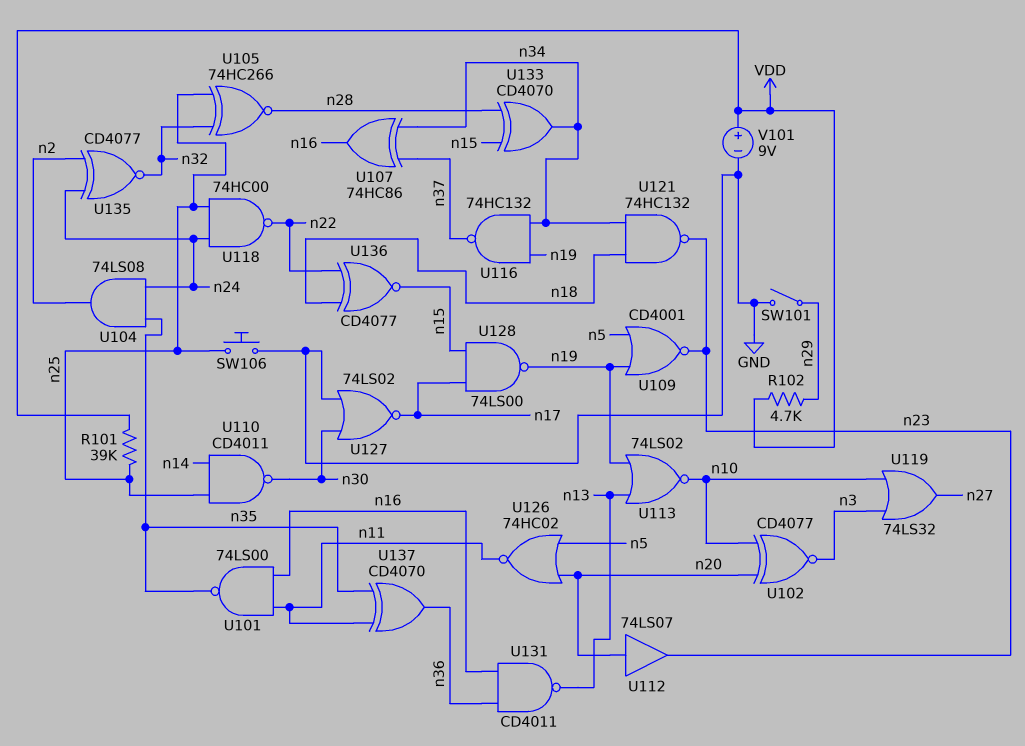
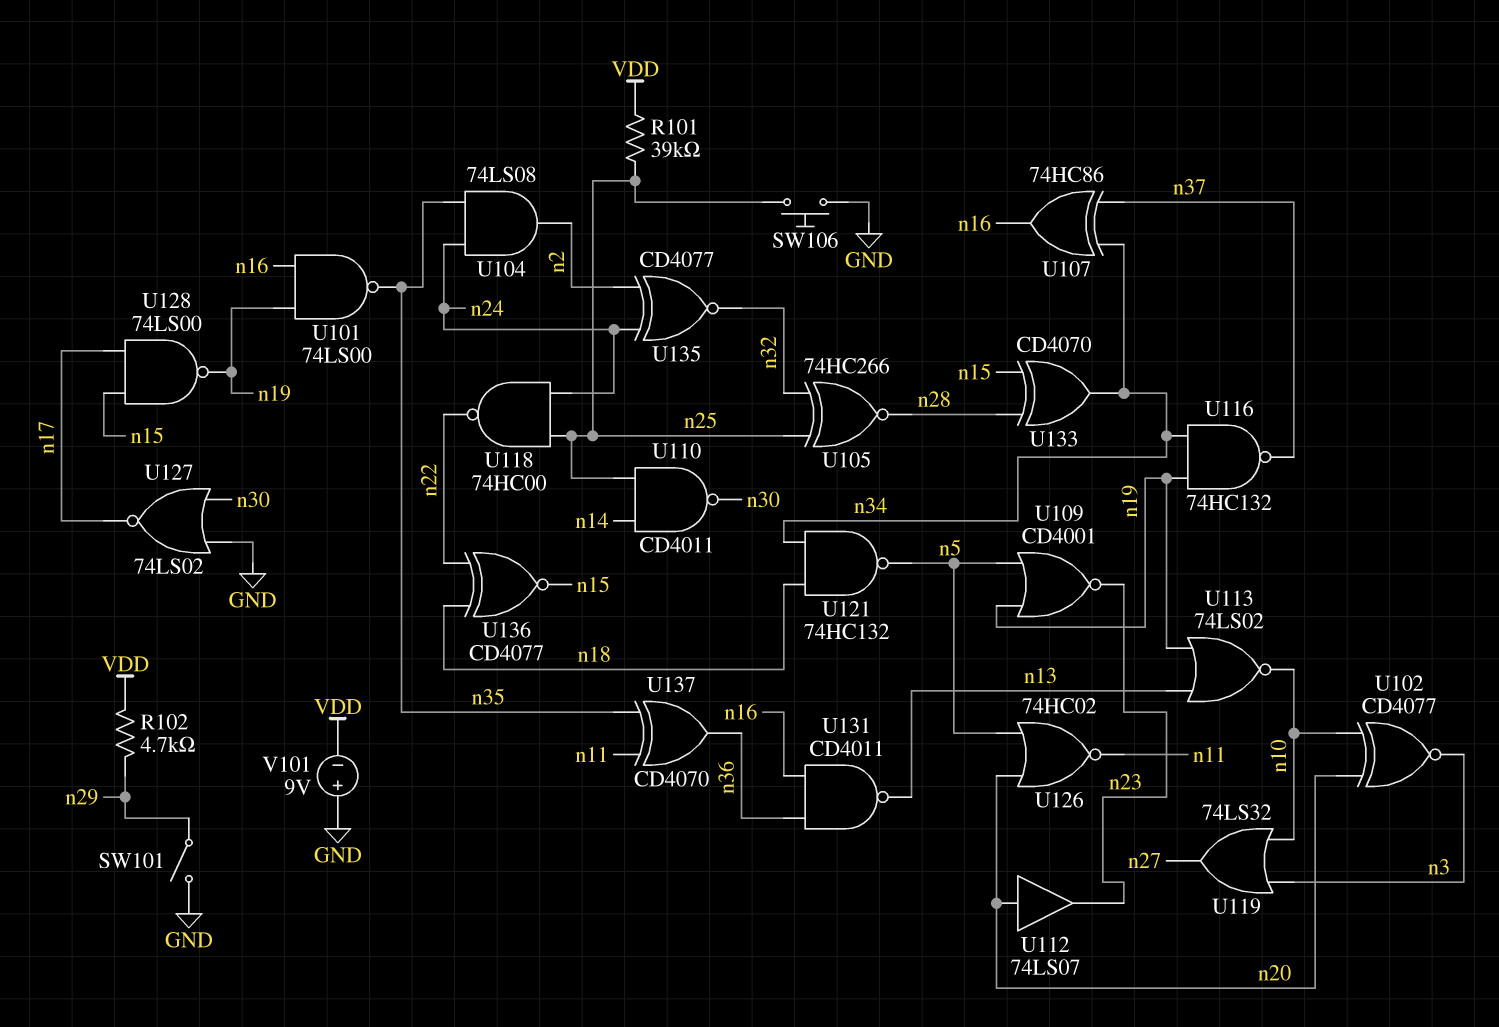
U101: NAND 74LS00 (in n11, in n16, out n35) -> NAND 74LS00 (in n16, in n19, out n35)
U121: NAND 74HC132 (in n18, in n34, out n23) -> NAND 74HC132 (in n18, in n34, out n5)
V101: 9V (plus VDD, minus GND) -> 9V (plus GND, minus VDD)

